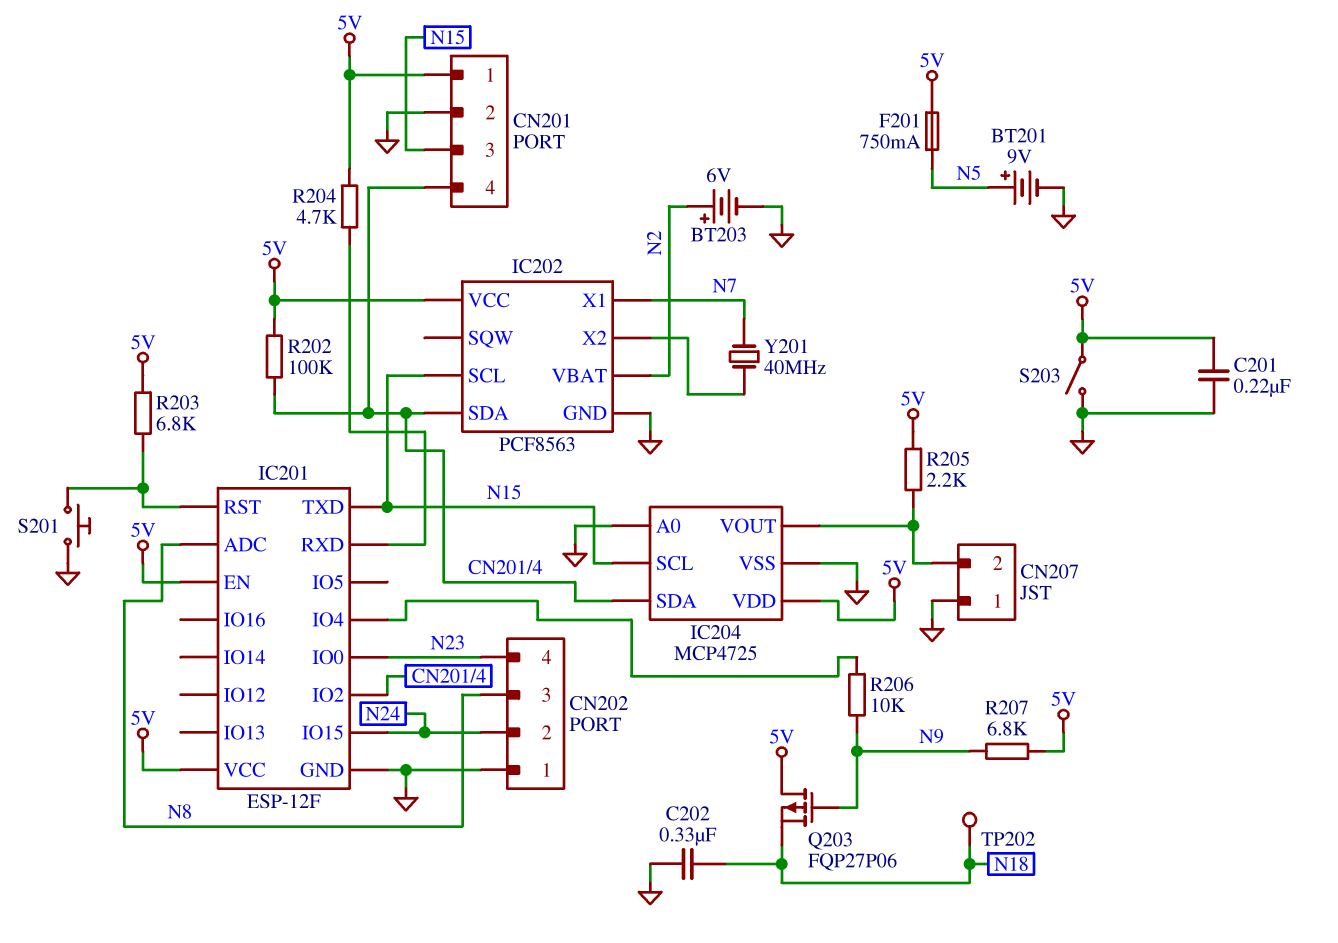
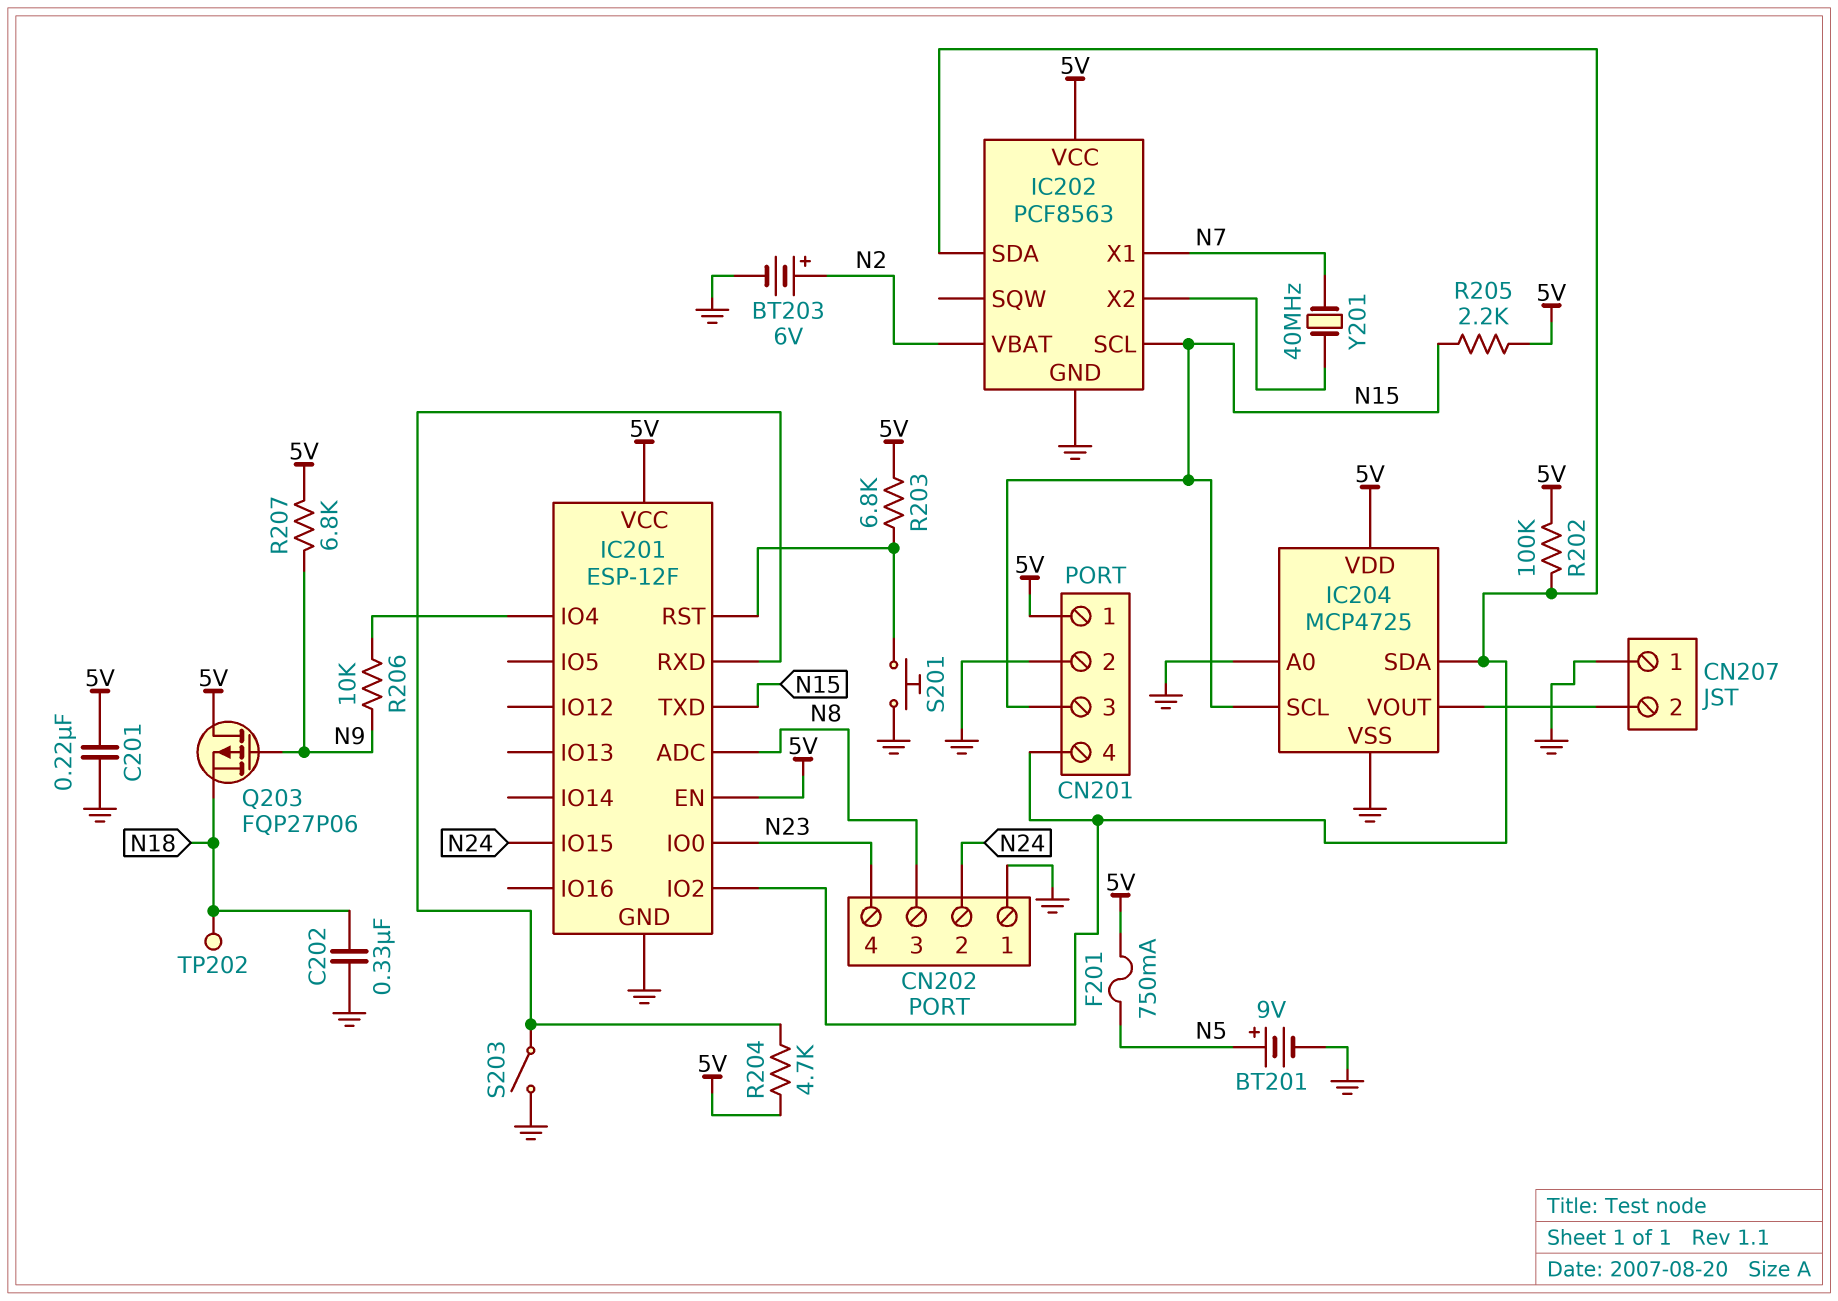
R205: 2.2k (5V, CN207/2) -> 2.2k (5V, N15)
S203: switch (5V, GND) -> switch (GND, IC201/RXD)

